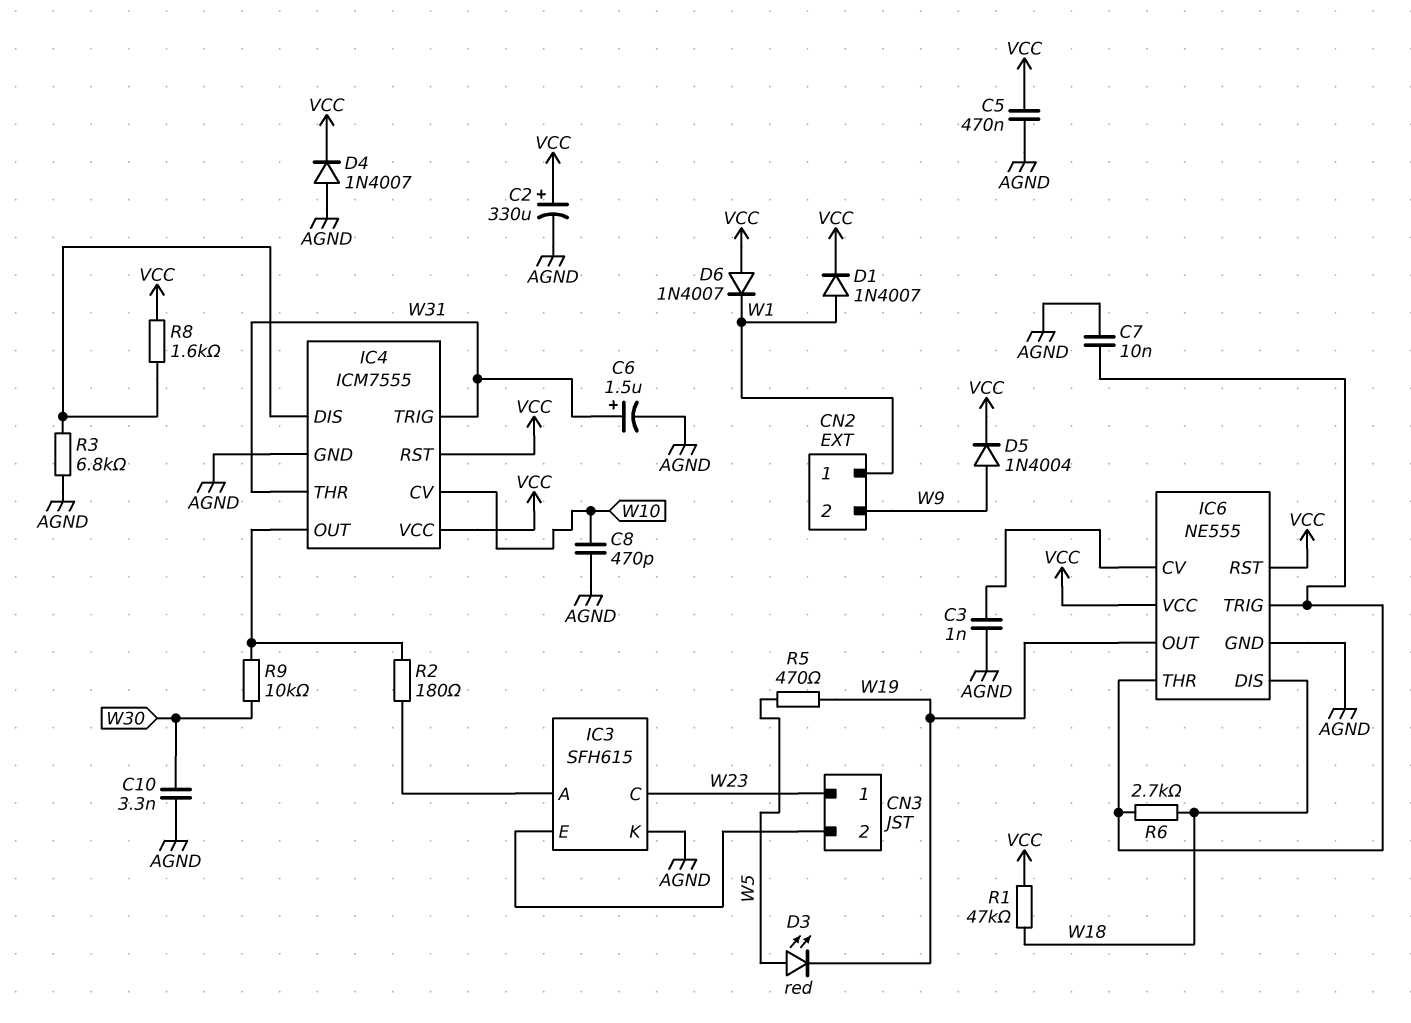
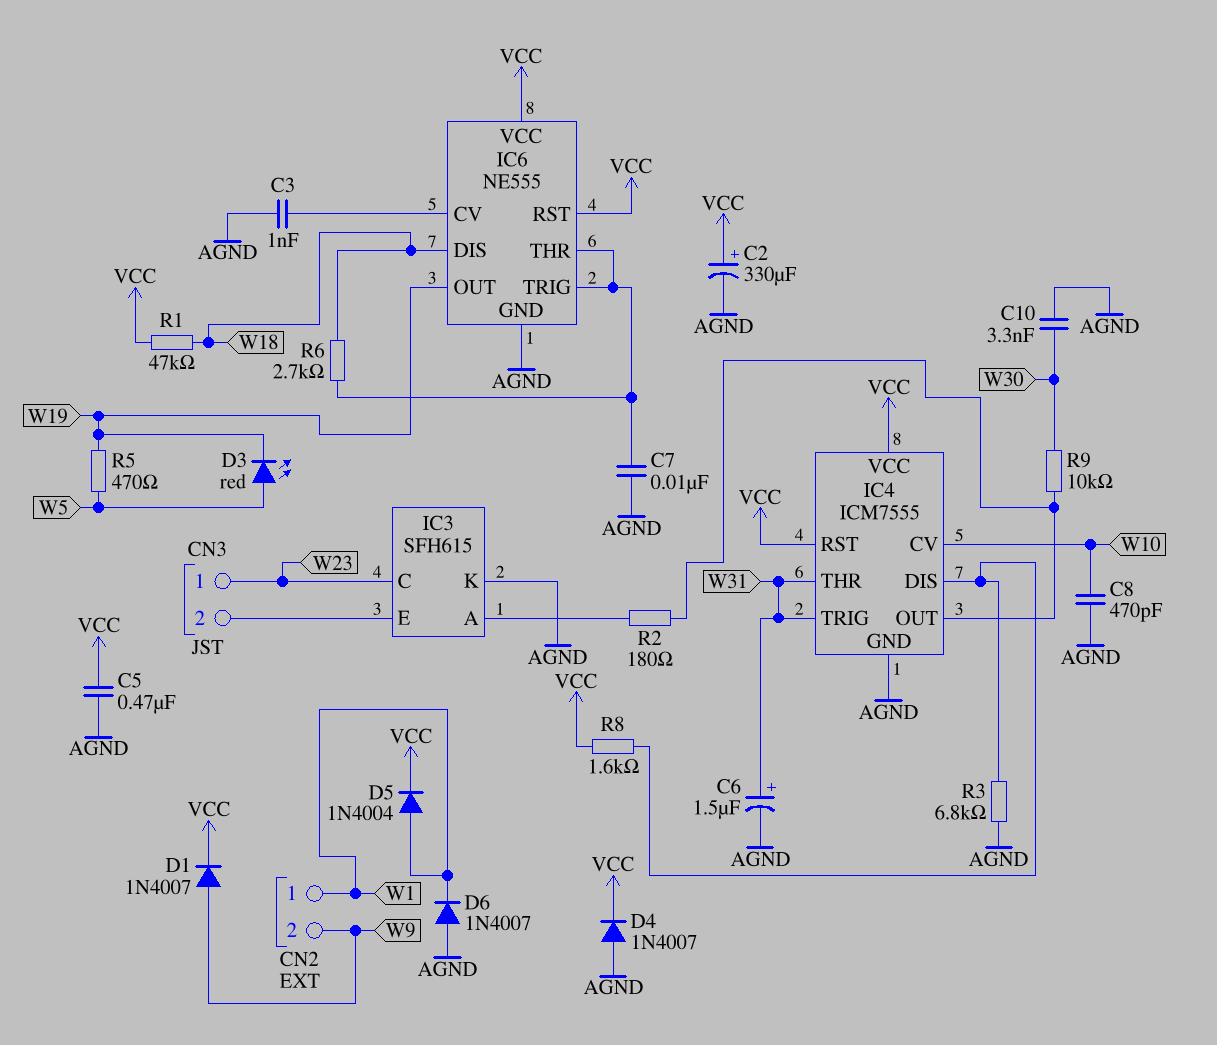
D1: diode 1N4007 (A W1, K VCC) -> diode 1N4007 (A W9, K VCC)
D5: diode 1N4004 (A W9, K VCC) -> diode 1N4004 (A W1, K VCC)
D6: diode 1N4007 (A VCC, K W1) -> diode 1N4007 (A AGND, K W1)

